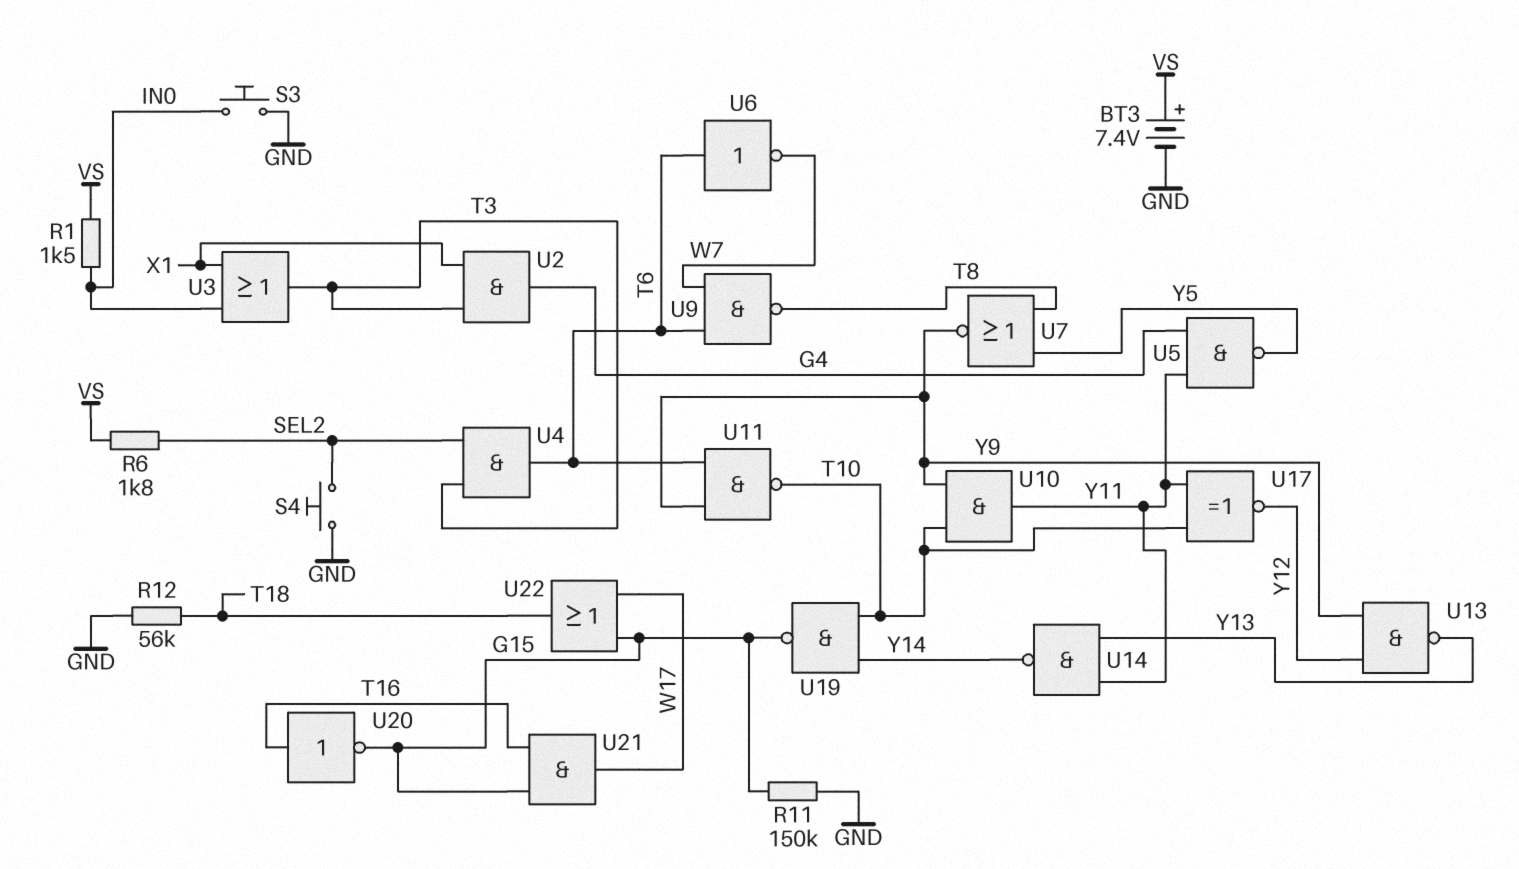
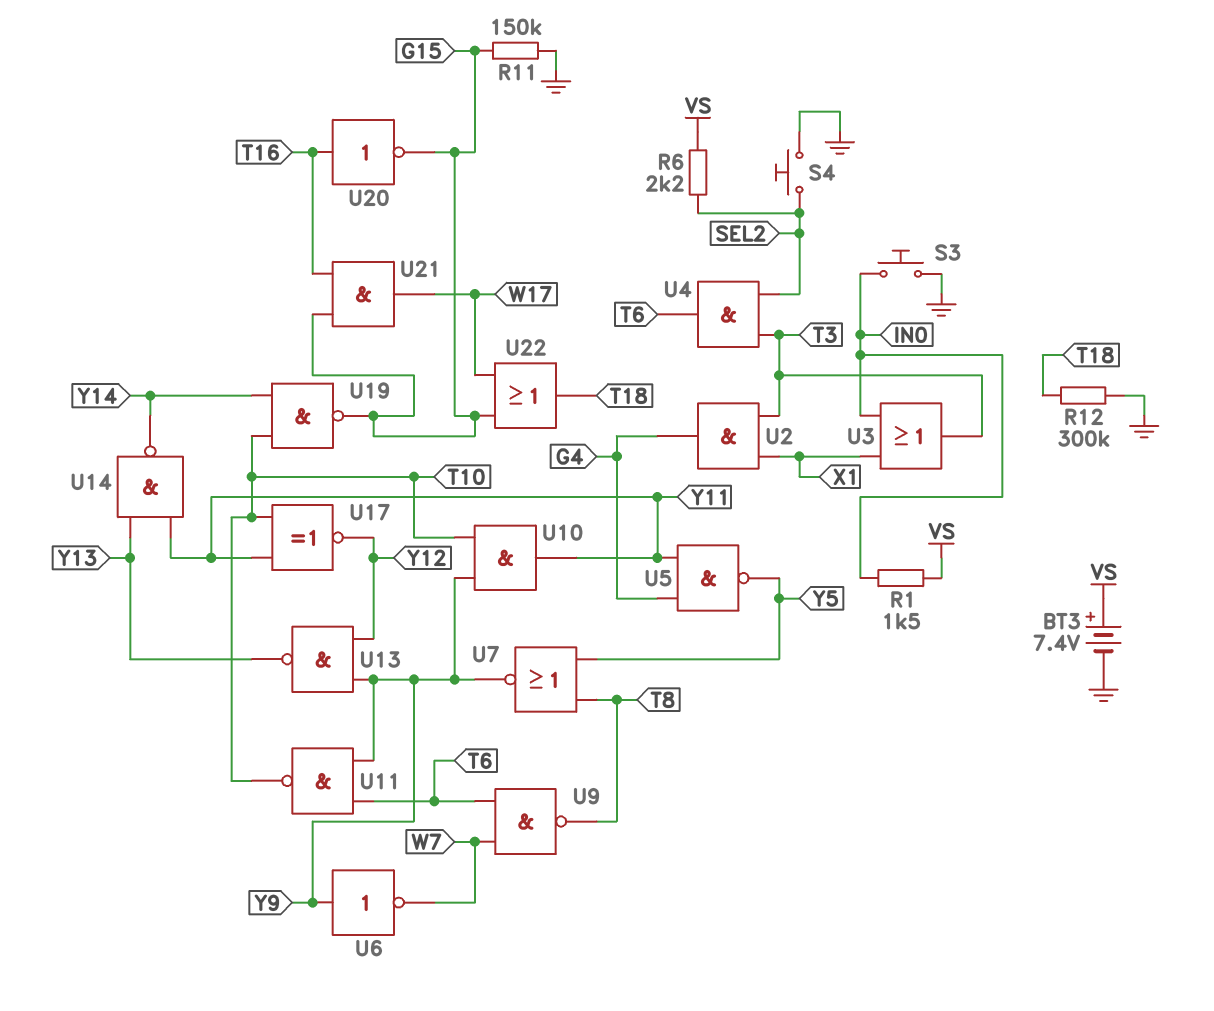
R6: 1.8k (SEL2, VS) -> 2.2k (SEL2, VS)
R12: 56k (GND, T18) -> 300k (GND, T18)
U6: NOT (in T6, out W7) -> NOT (in Y9, out W7)

